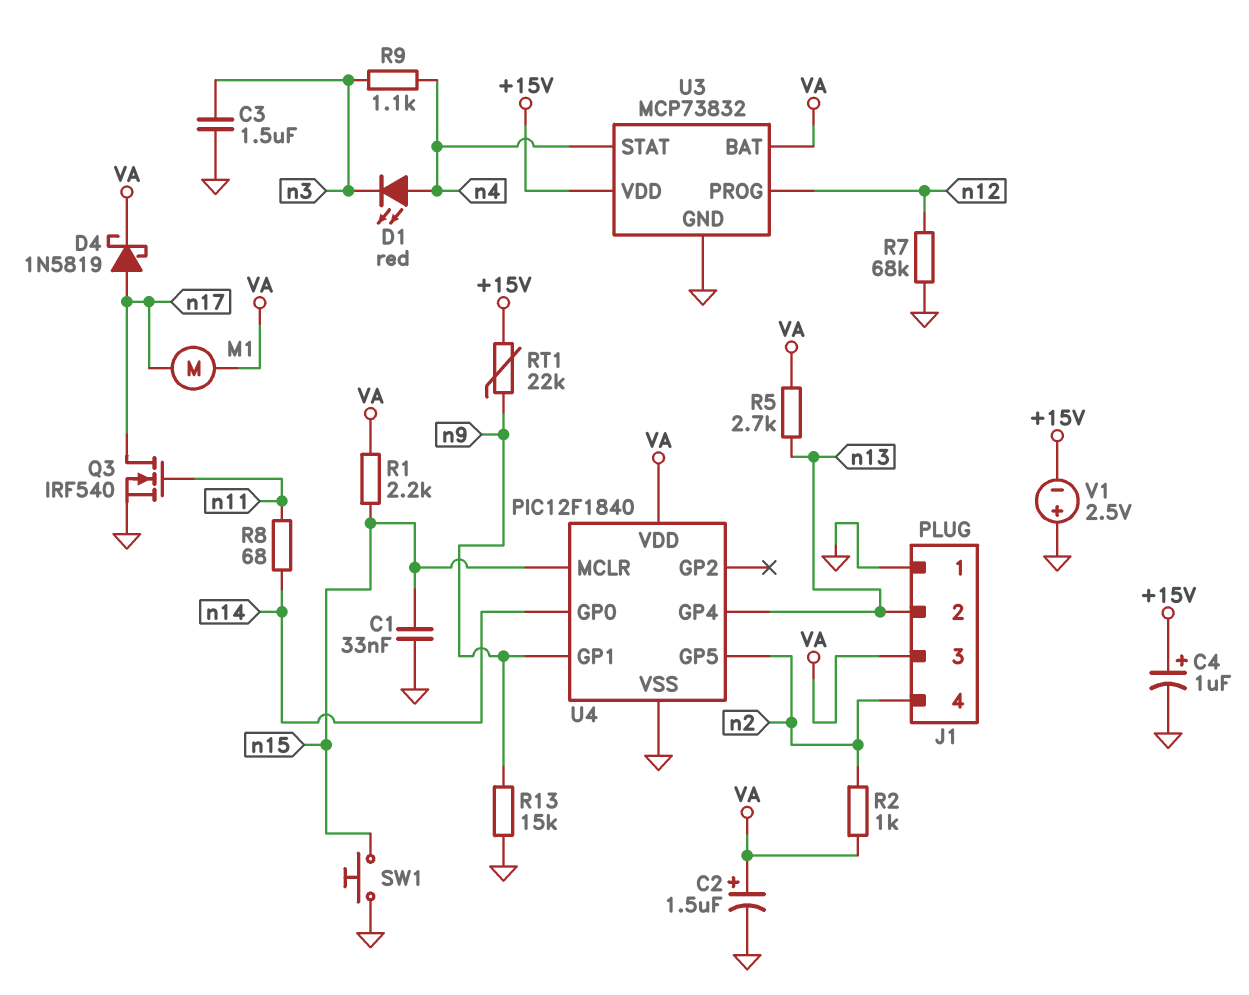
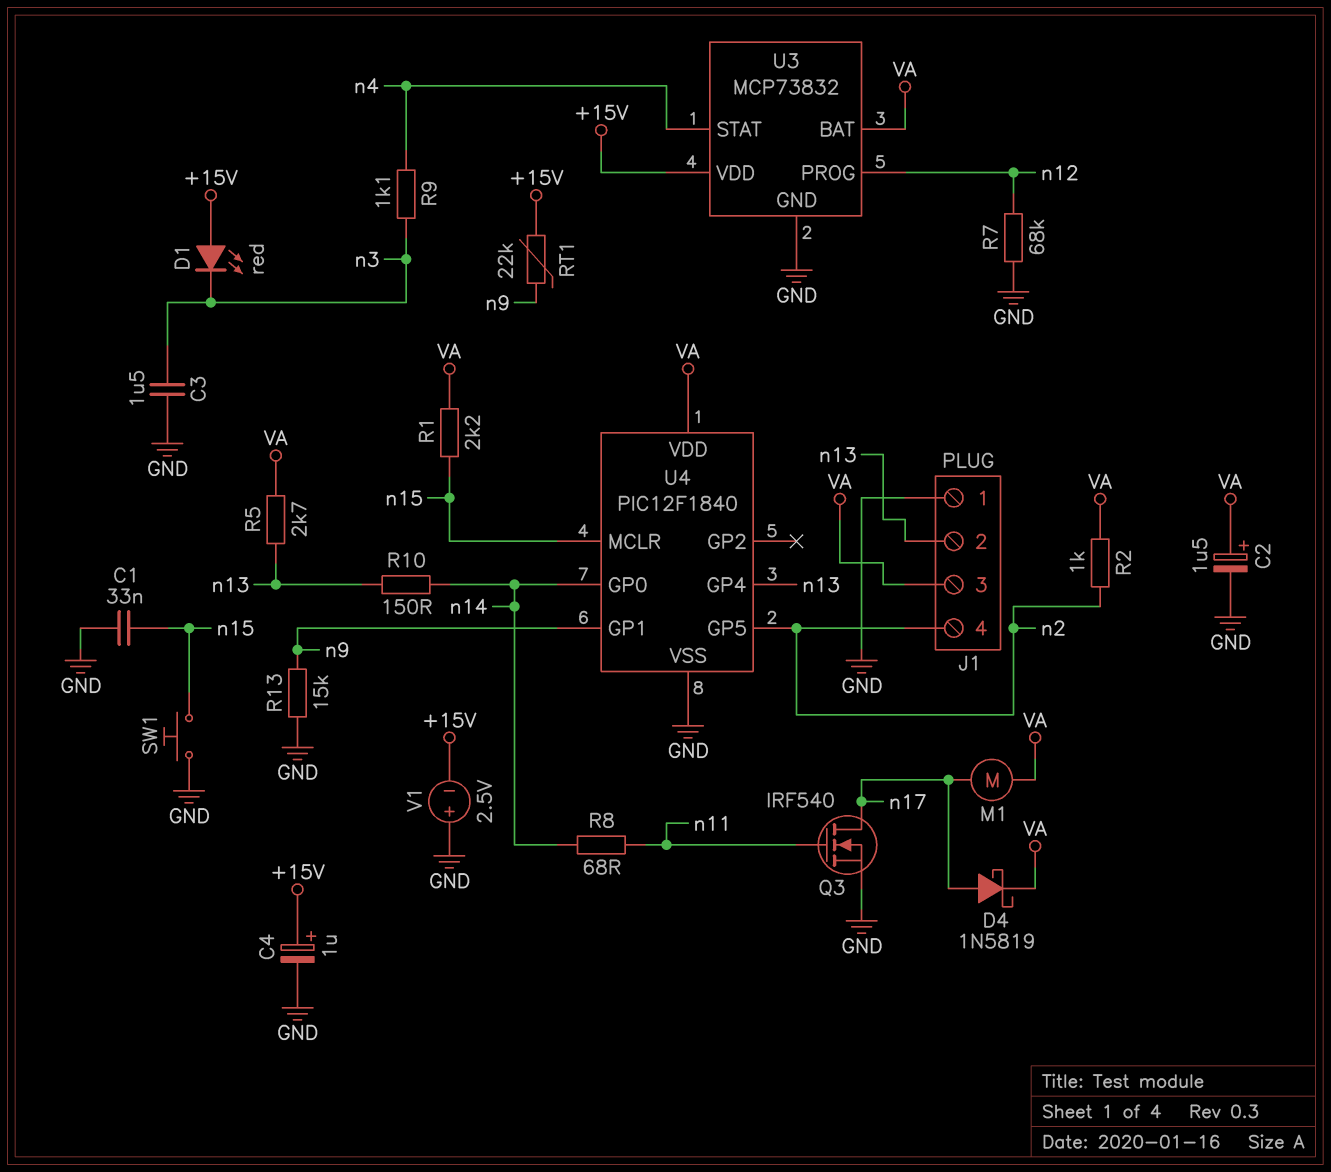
D1: LED red (A n4, K n3) -> LED red (A +15V, K n3)
R10: none -> 150 (n13, n14)

